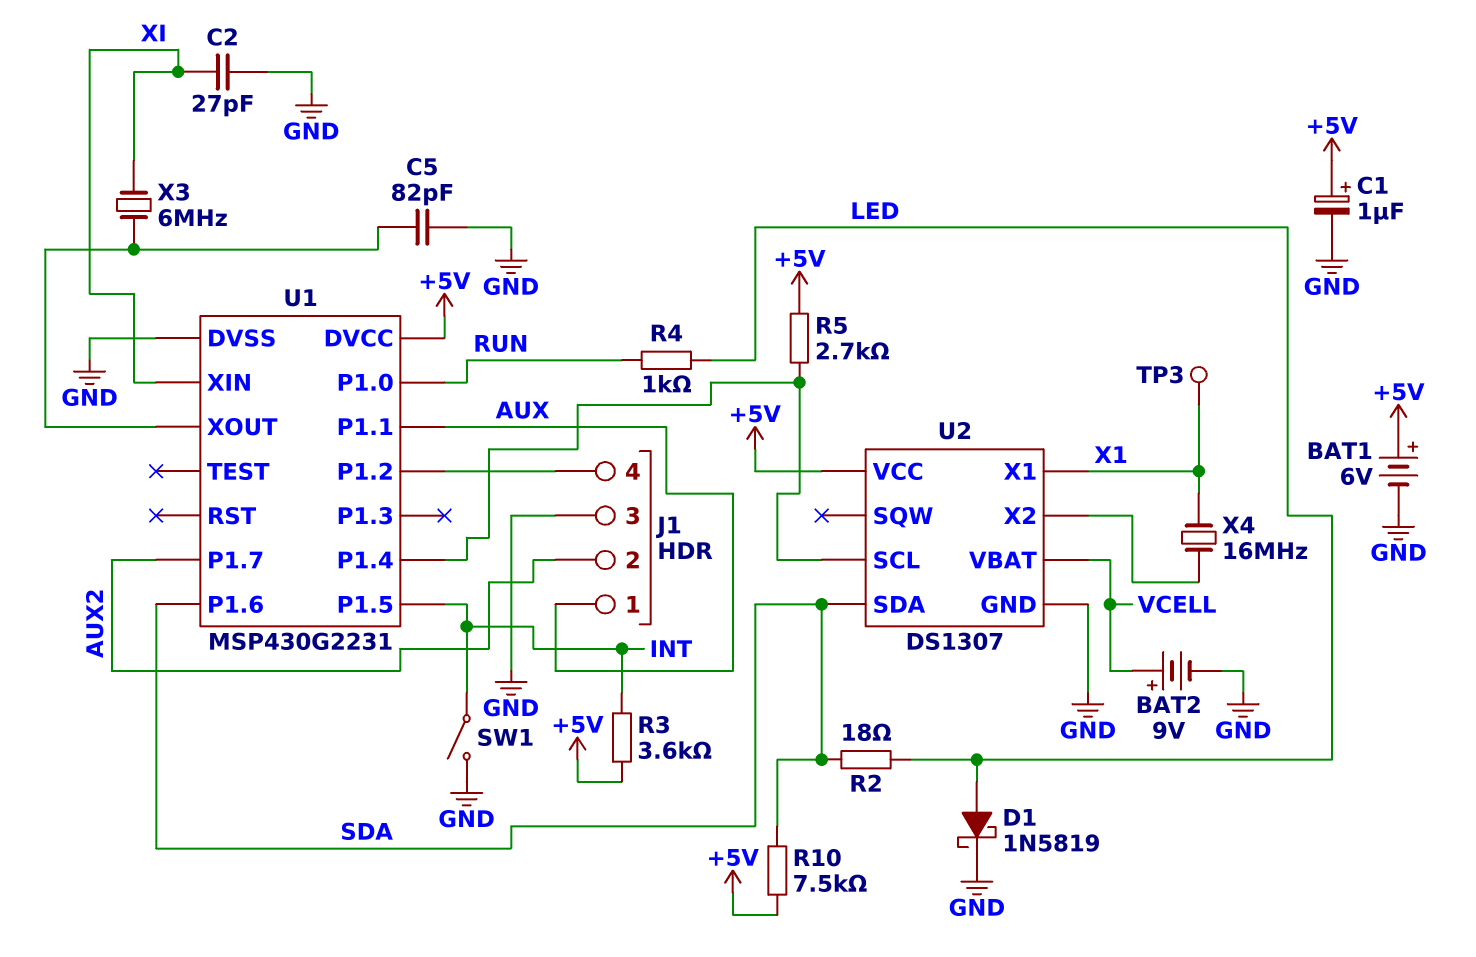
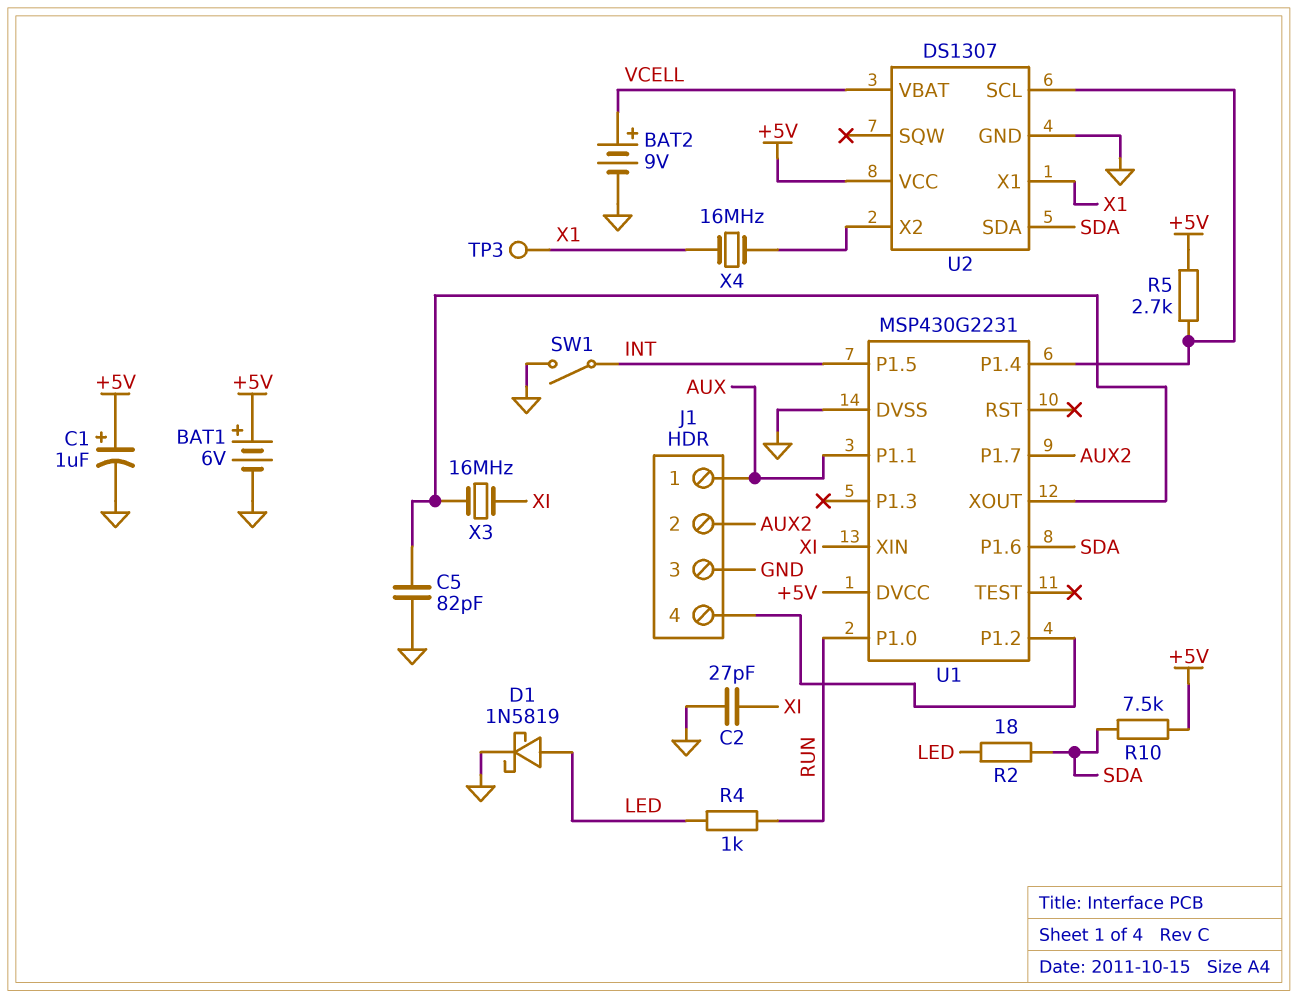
R3: 3.6k (+5V, INT) -> none
X3: 6MHz (U1/XOUT, XI) -> 16MHz (U1/XOUT, XI)

